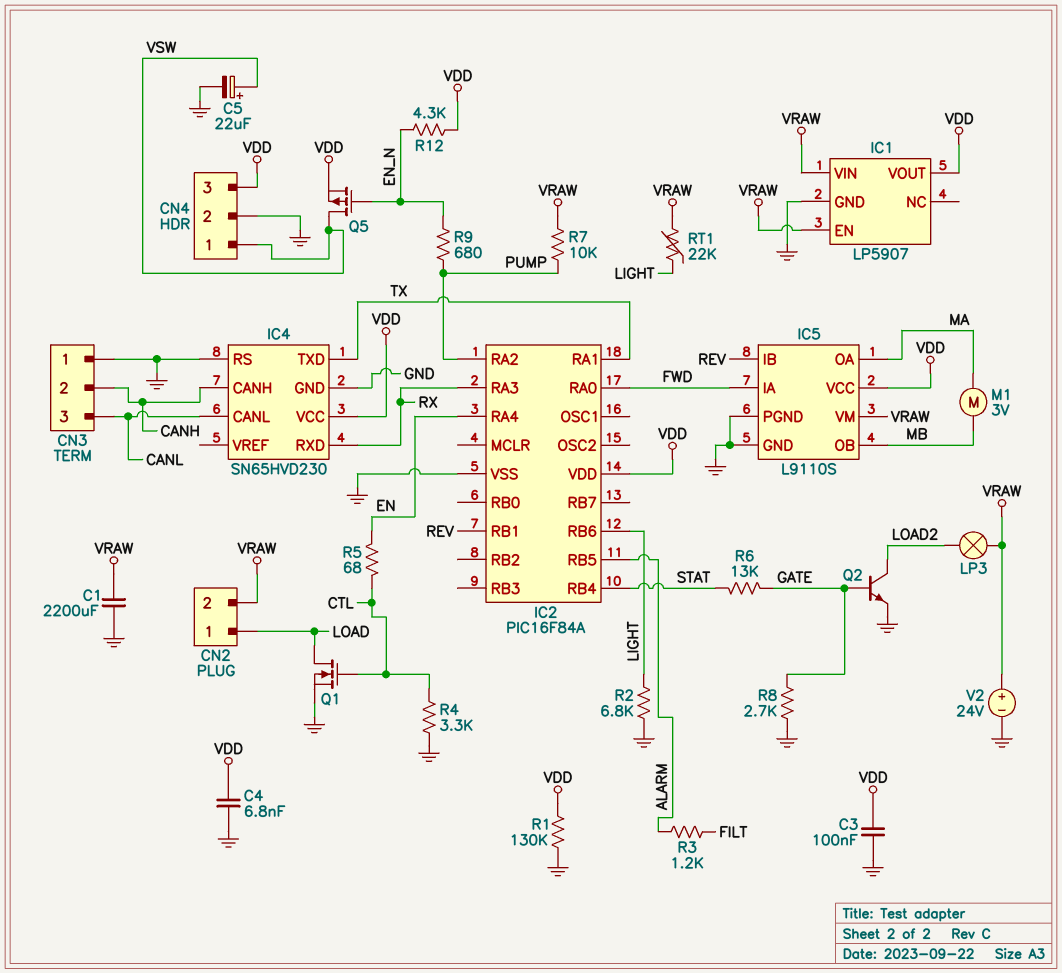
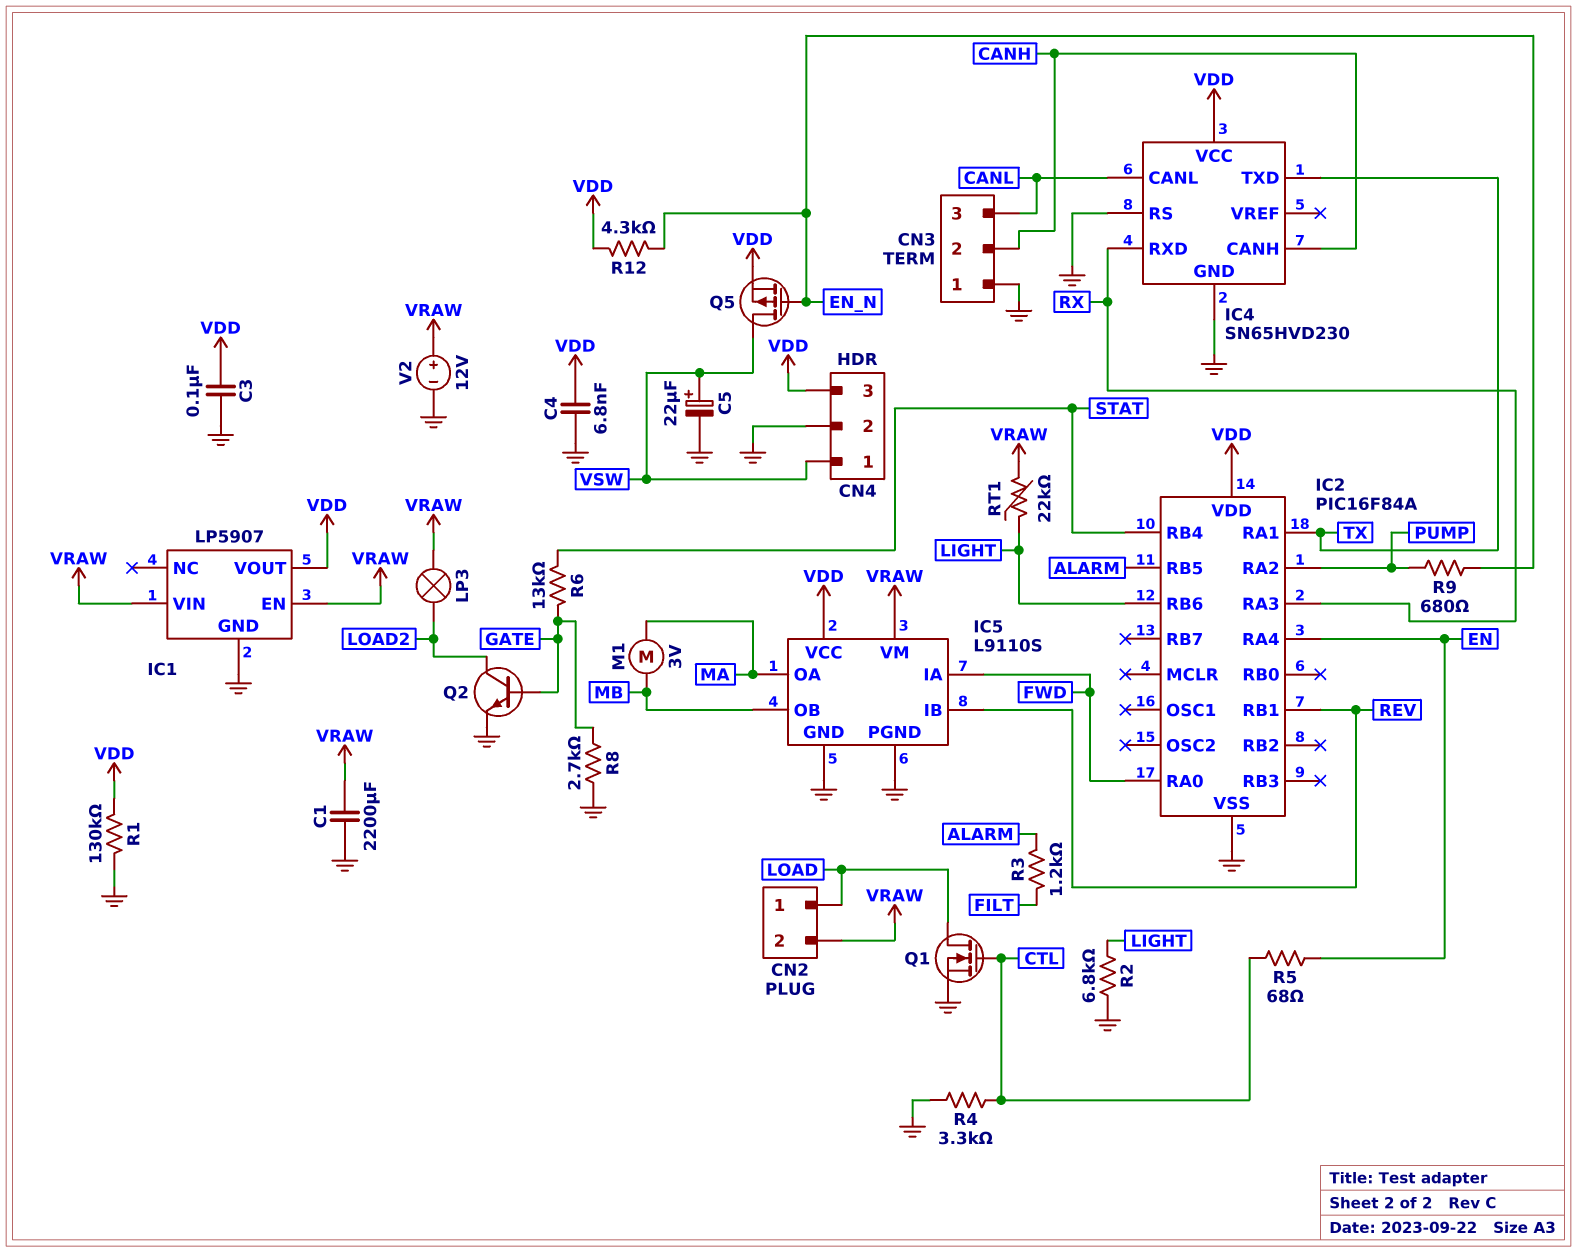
R7: 10k (PUMP, VRAW) -> none
V2: 24V (plus VRAW, minus GND) -> 12V (plus VRAW, minus GND)

